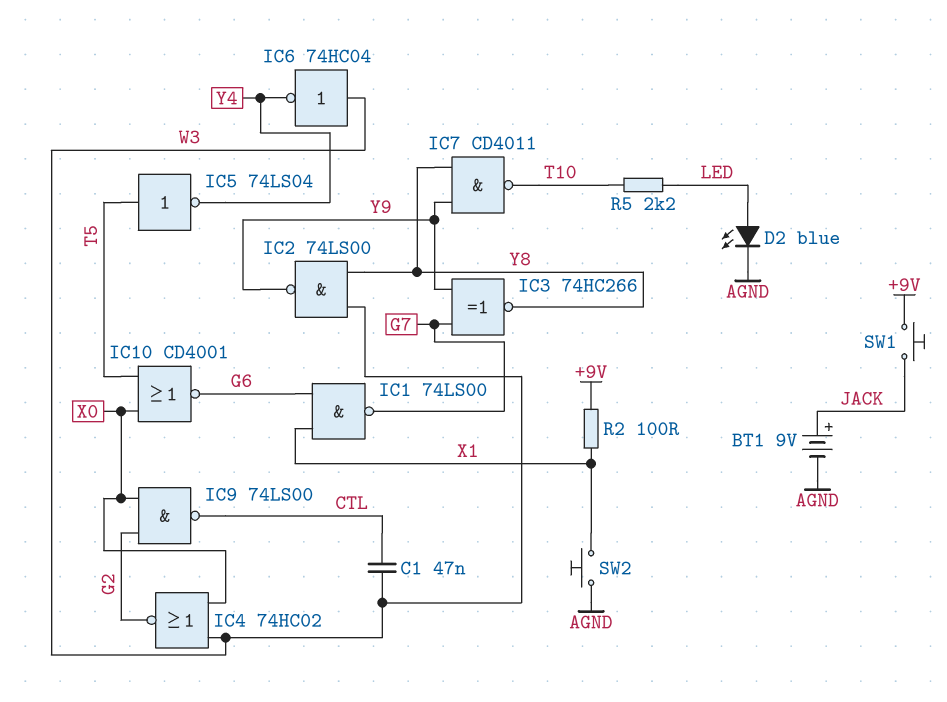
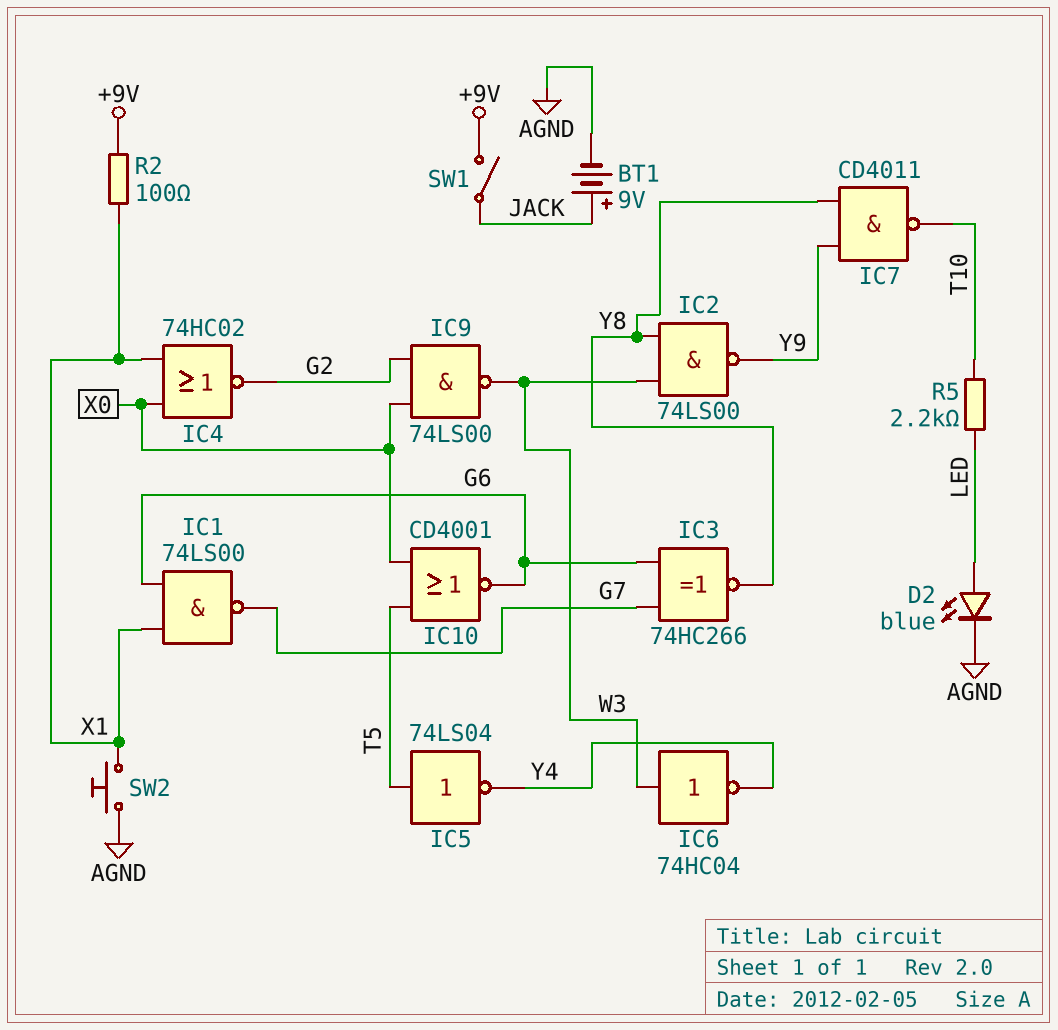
C1: 47nF (CTL, W3) -> none
IC3: XNOR 74HC266 (in G7, in Y9, out Y8) -> XNOR 74HC266 (in G6, in G7, out Y8)
IC4: NOR 74HC02 (in W3, in X0, out G2) -> NOR 74HC02 (in X0, in X1, out G2)
IC9: NAND 74LS00 (in G2, in X0, out CTL) -> NAND 74LS00 (in G2, in X0, out W3)
SW1: button (+9V, JACK) -> switch (+9V, JACK)

